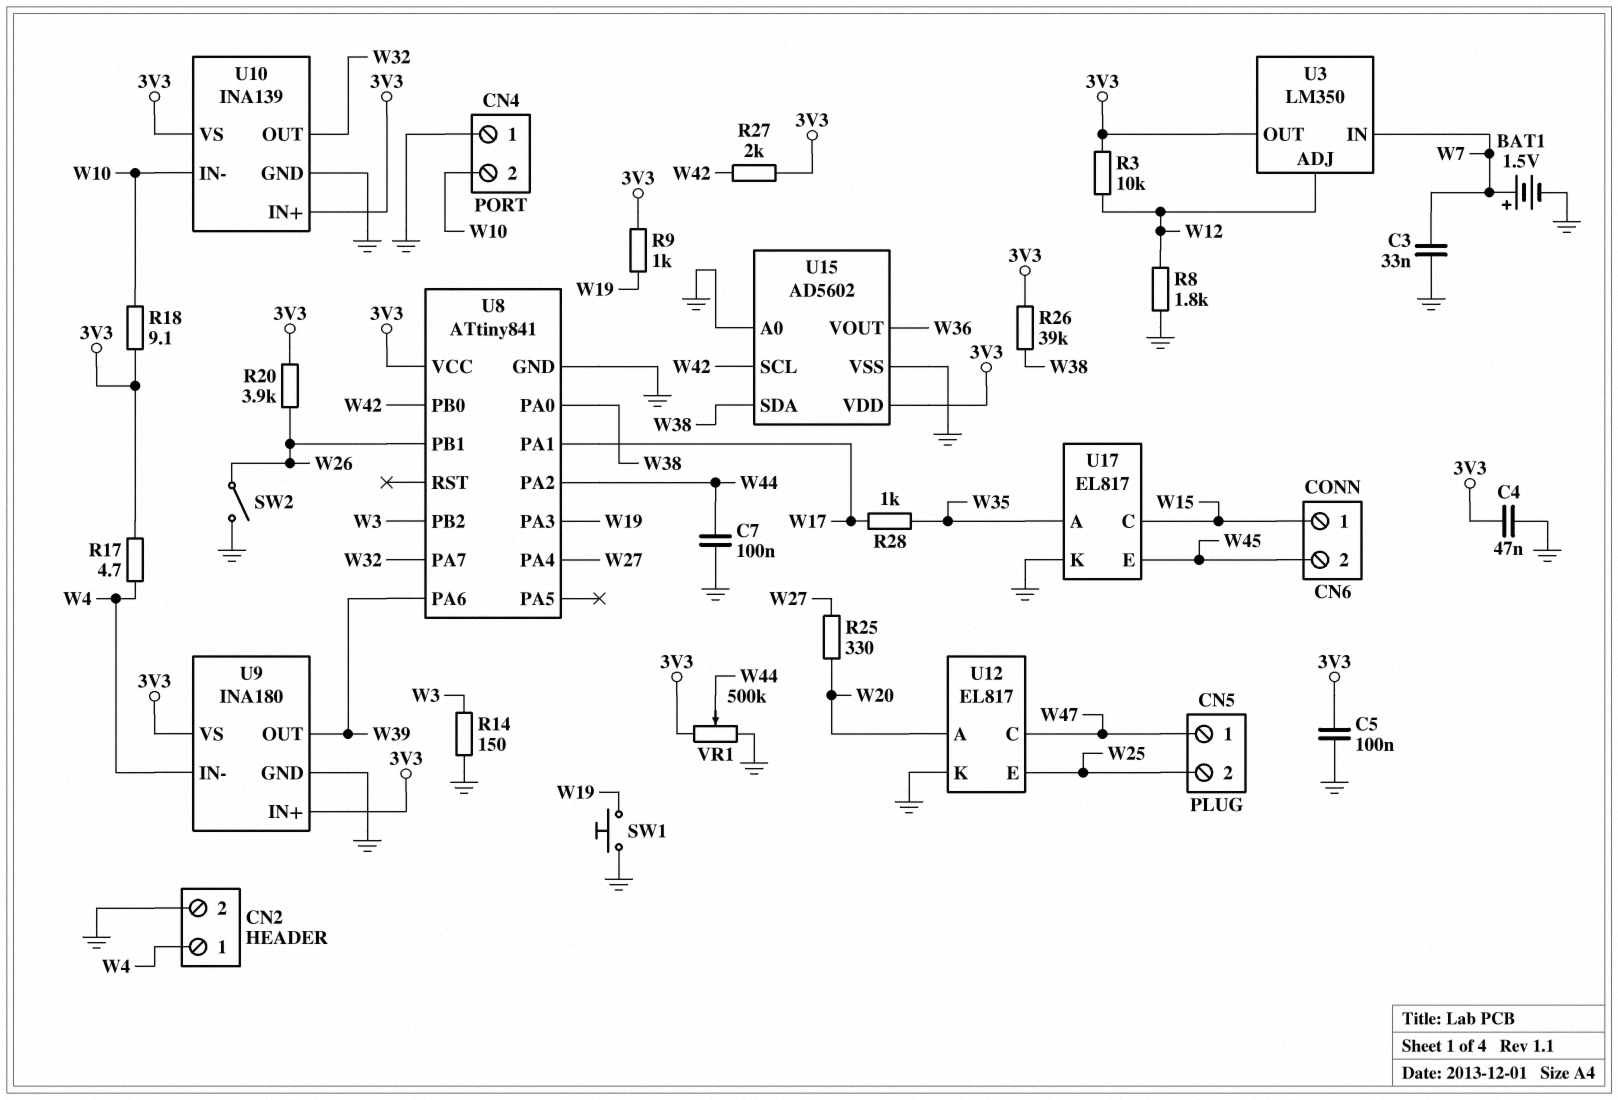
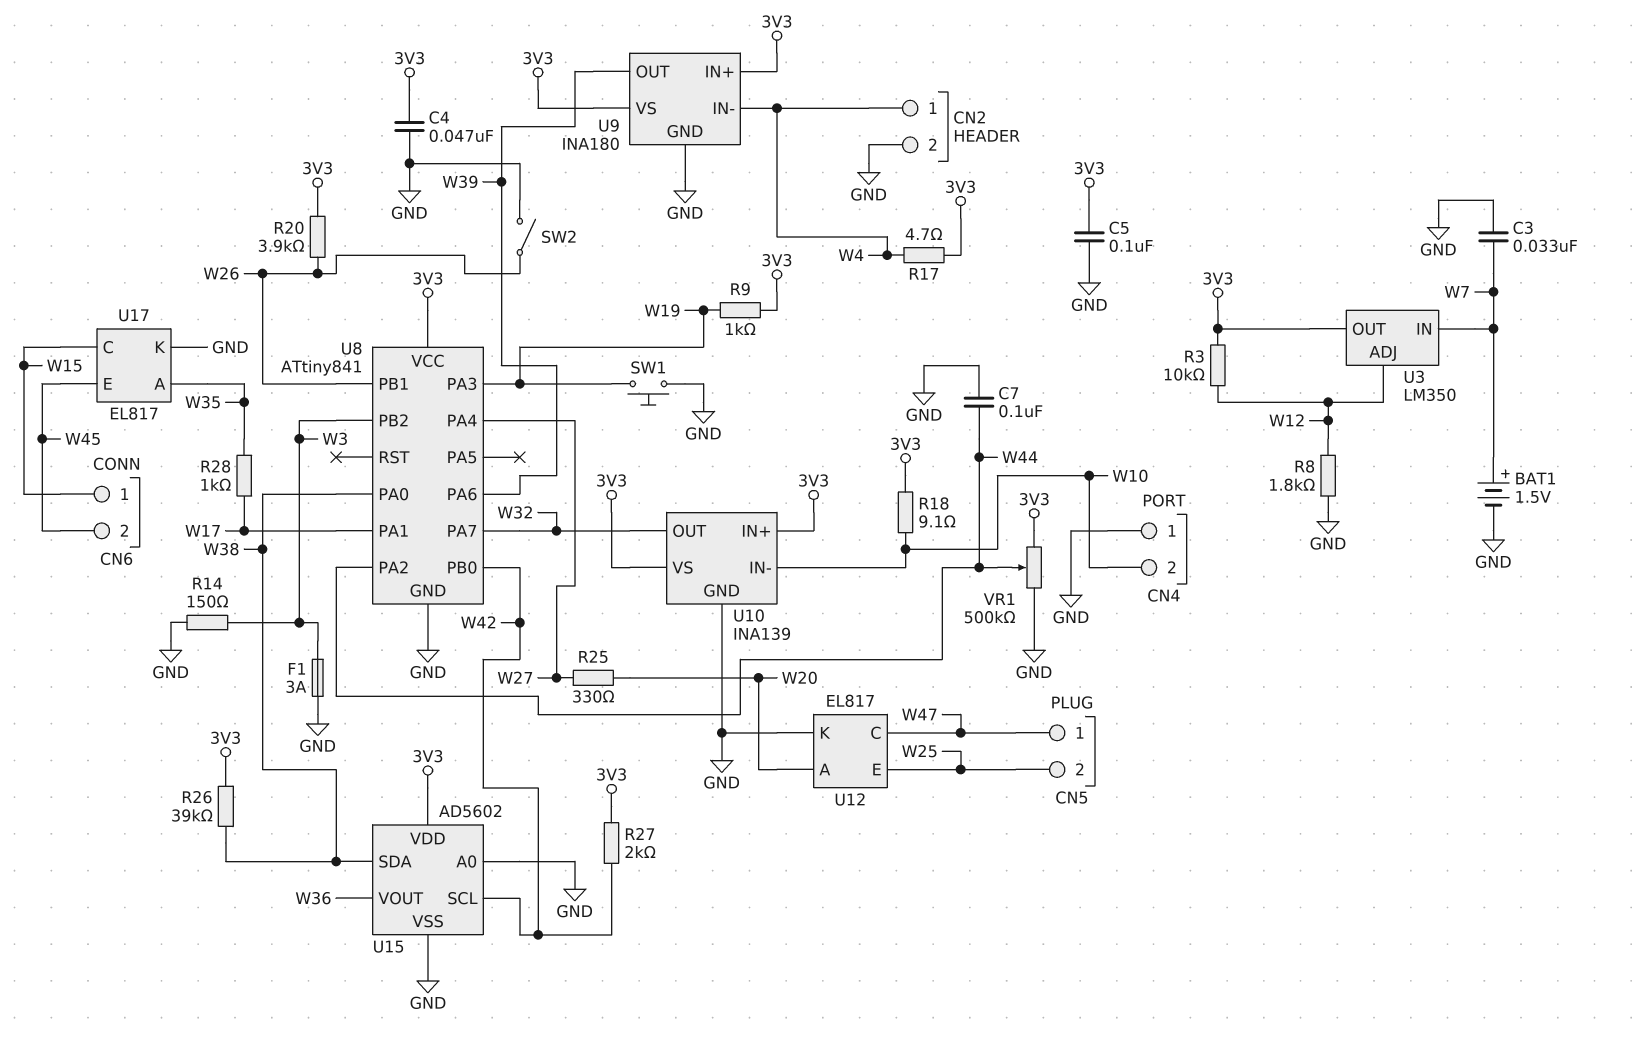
F1: none -> 3A (GND, W3)

